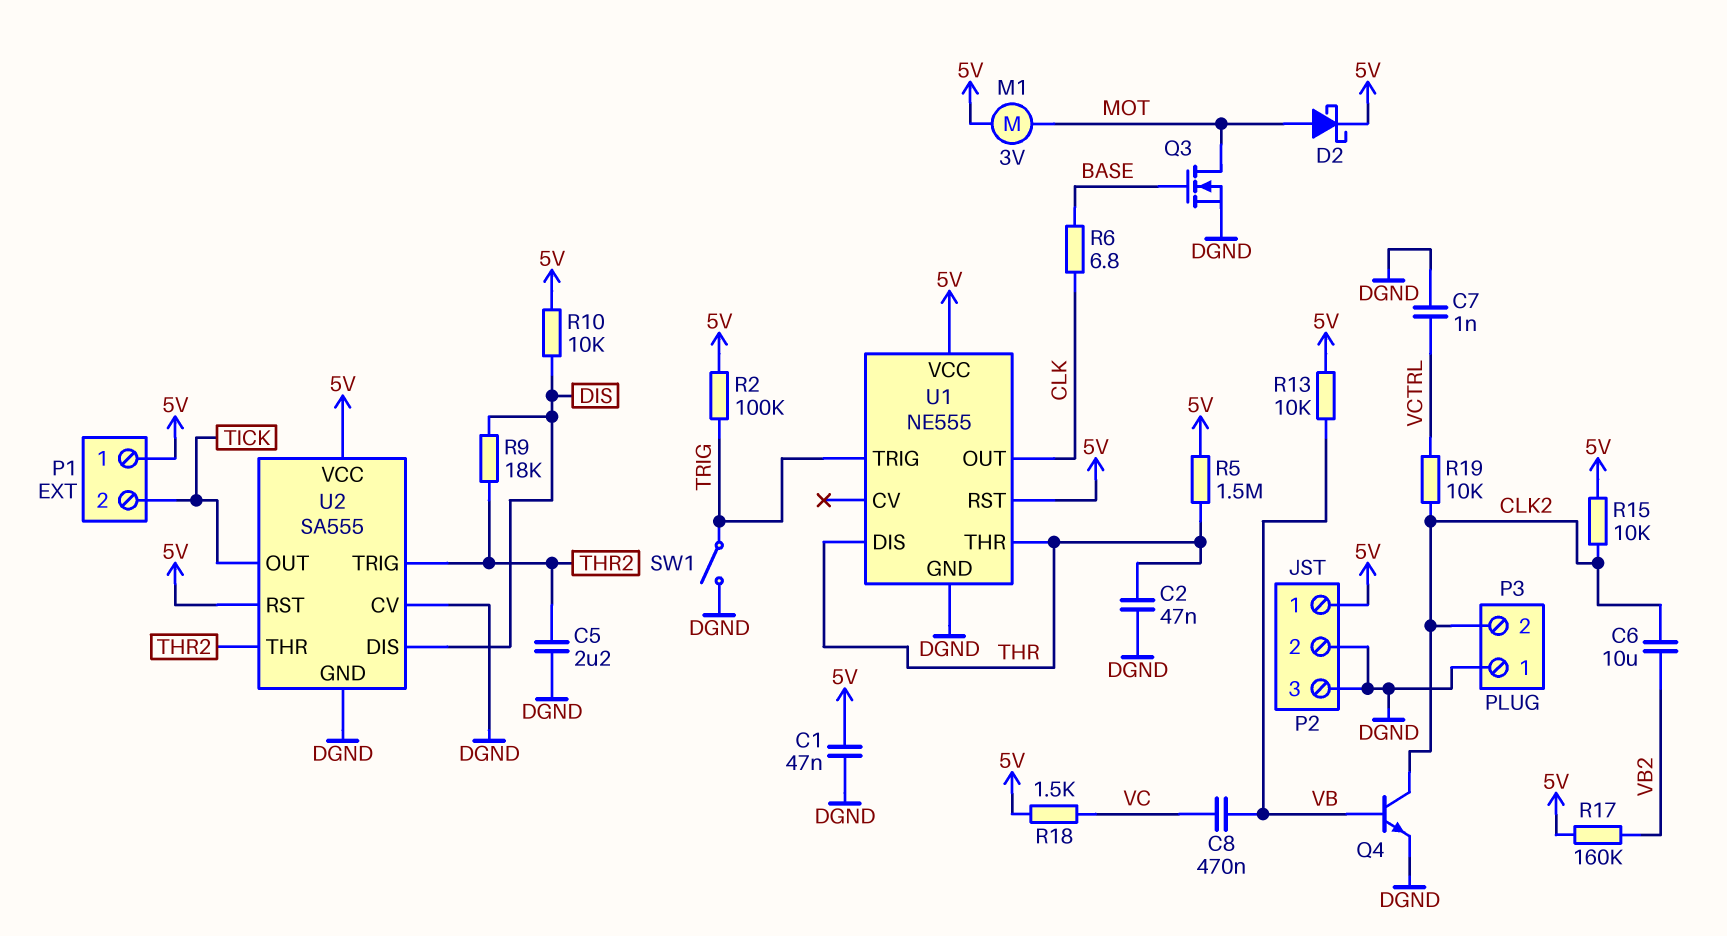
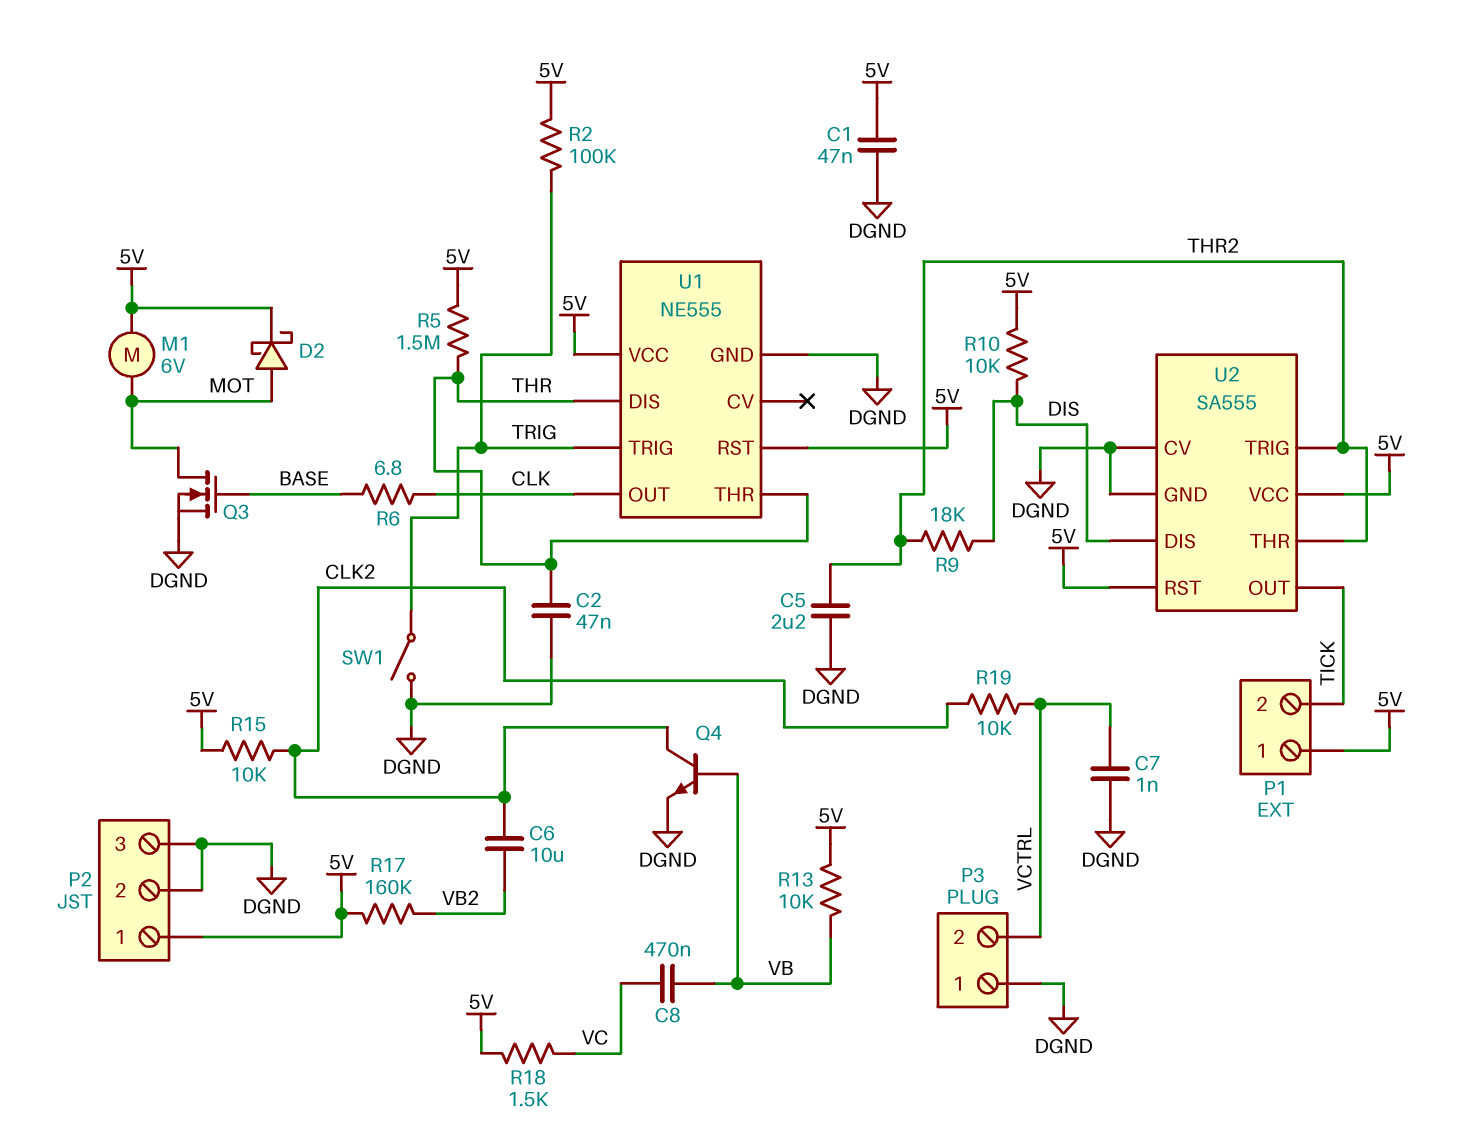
M1: motor 3V (5V, MOT) -> motor 6V (5V, MOT)
P3 pin 2: CLK2 -> VCTRL

